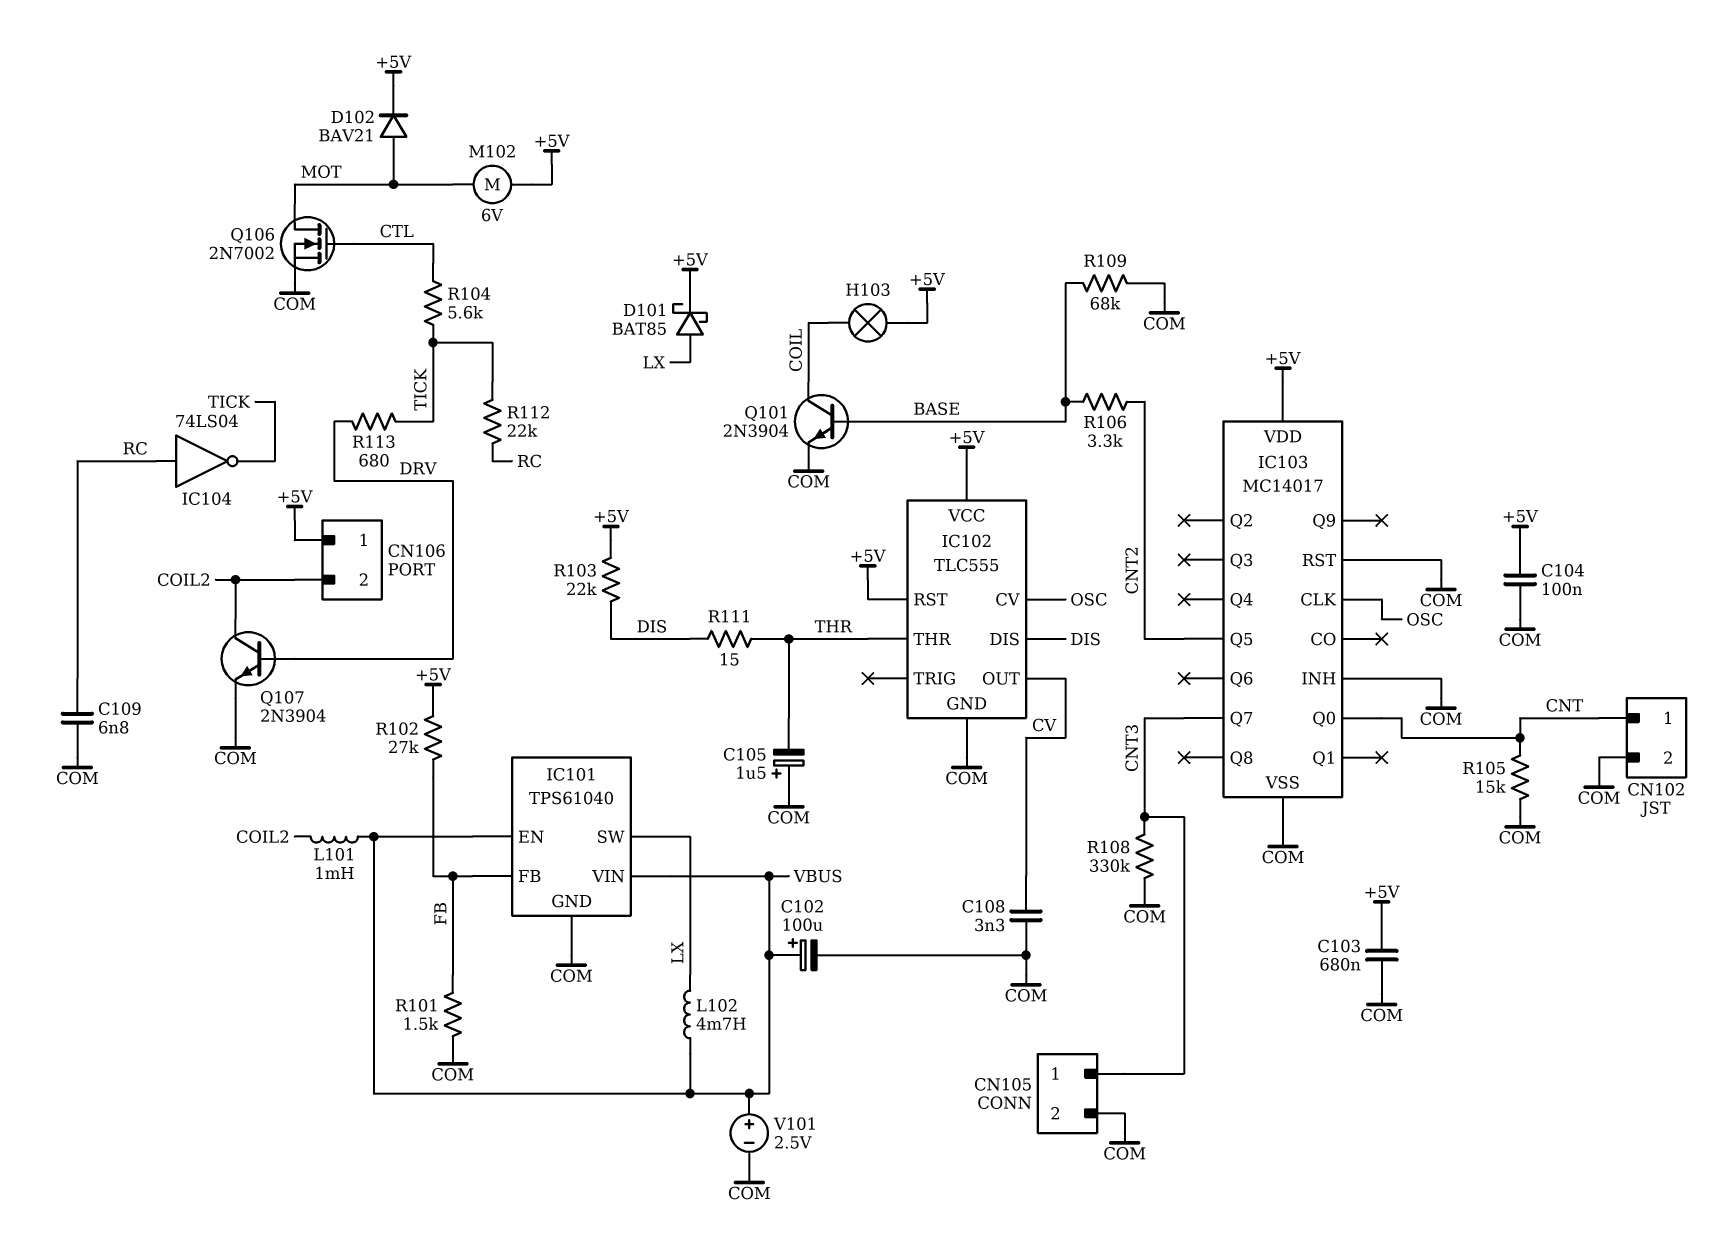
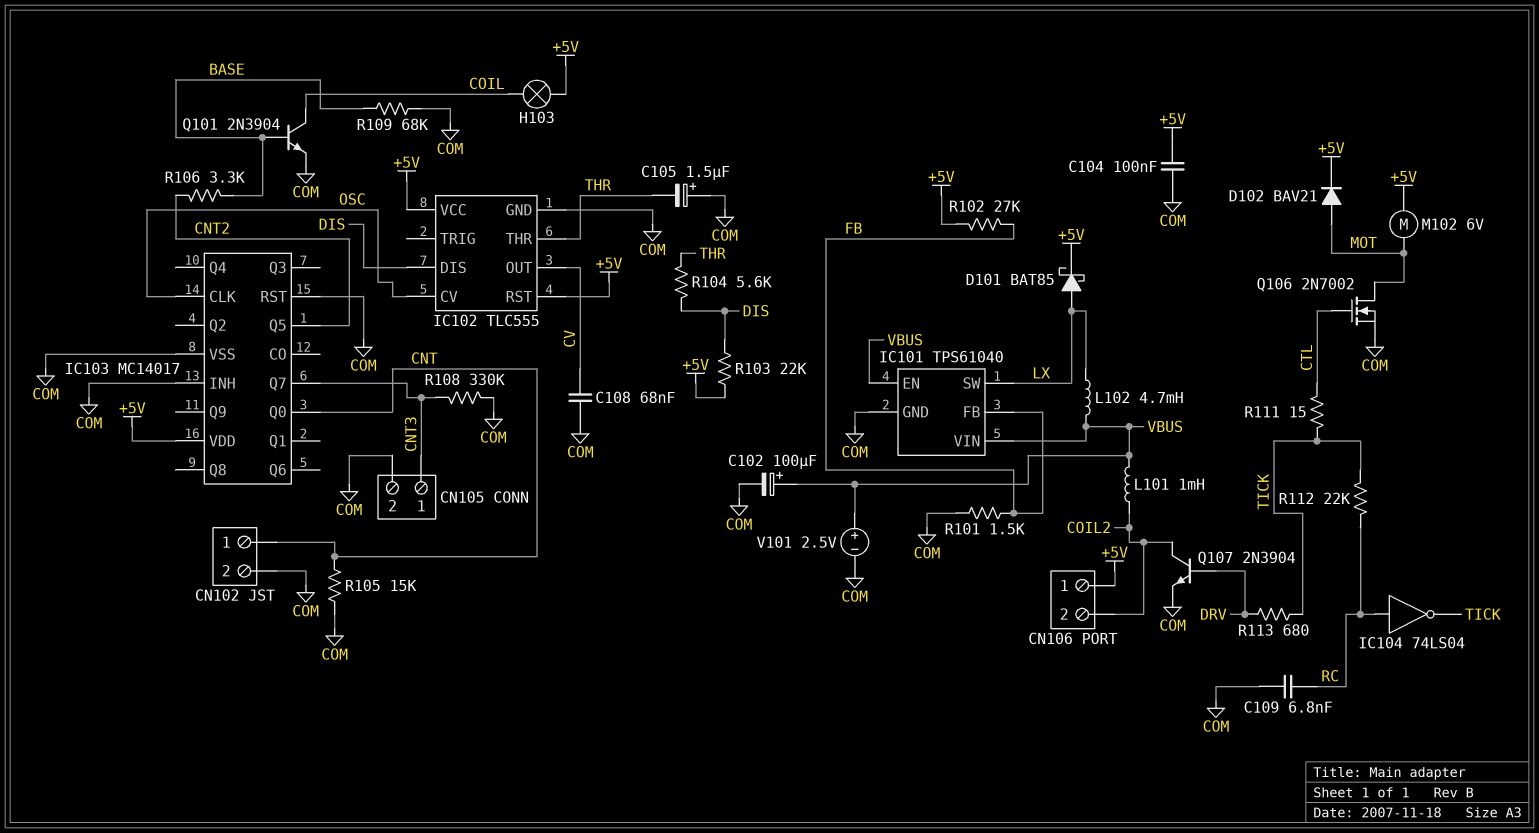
C103: 680nF (+5V, COM) -> none
C108: 3.3nF (COM, CV) -> 68nF (COM, CV)
R104: 5.6k (CTL, TICK) -> 5.6k (DIS, THR)
R111: 15 (DIS, THR) -> 15 (CTL, TICK)

